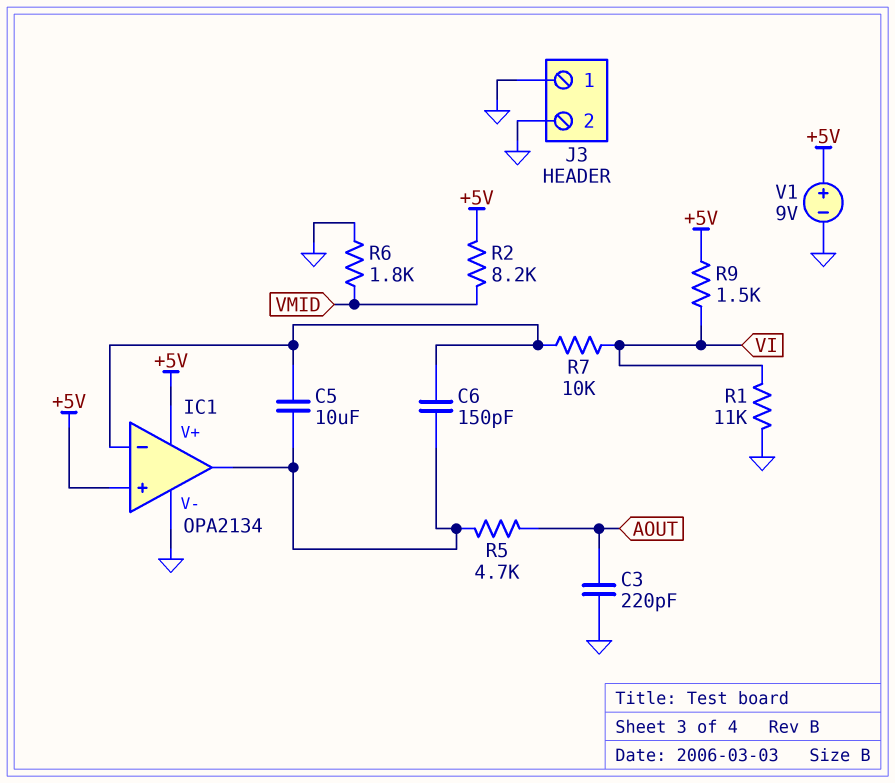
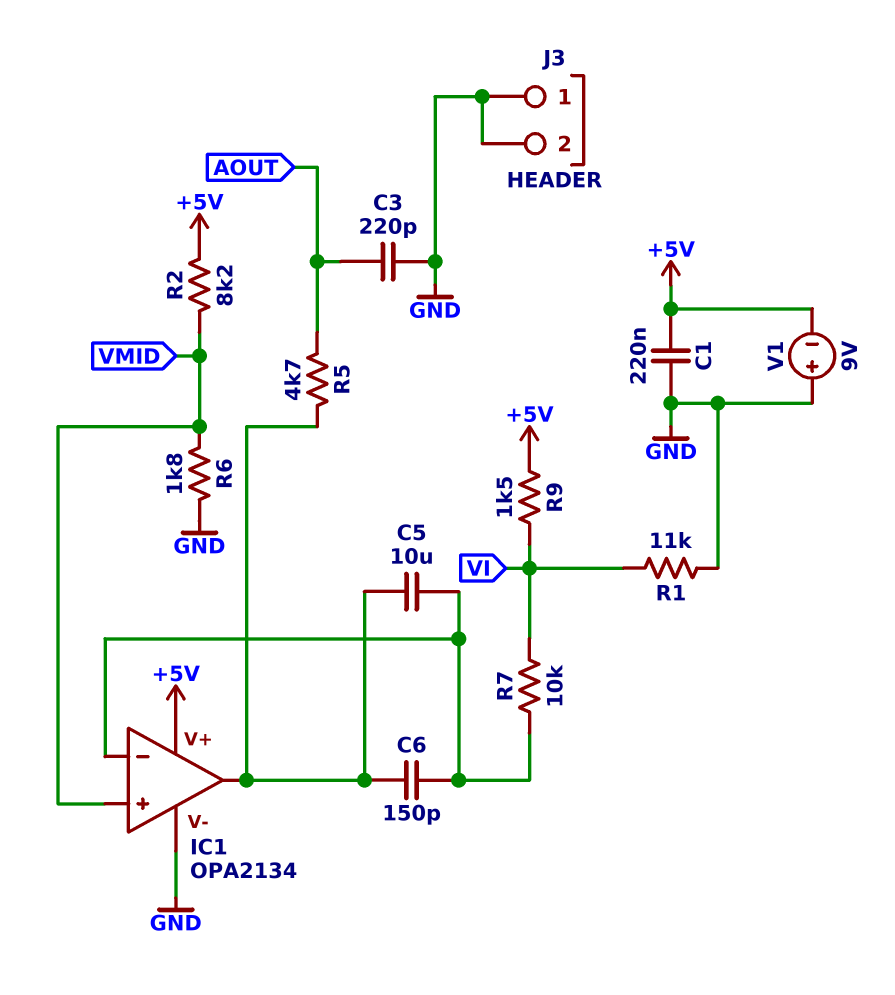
C1: none -> 220nF (+5V, GND)
IC1 pin in+: +5V -> VMID
V1: 9V (plus +5V, minus GND) -> 9V (plus GND, minus +5V)

